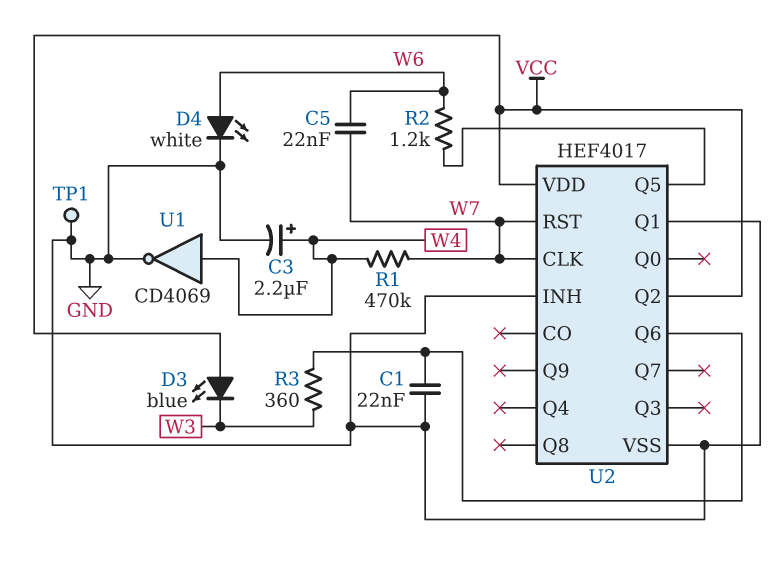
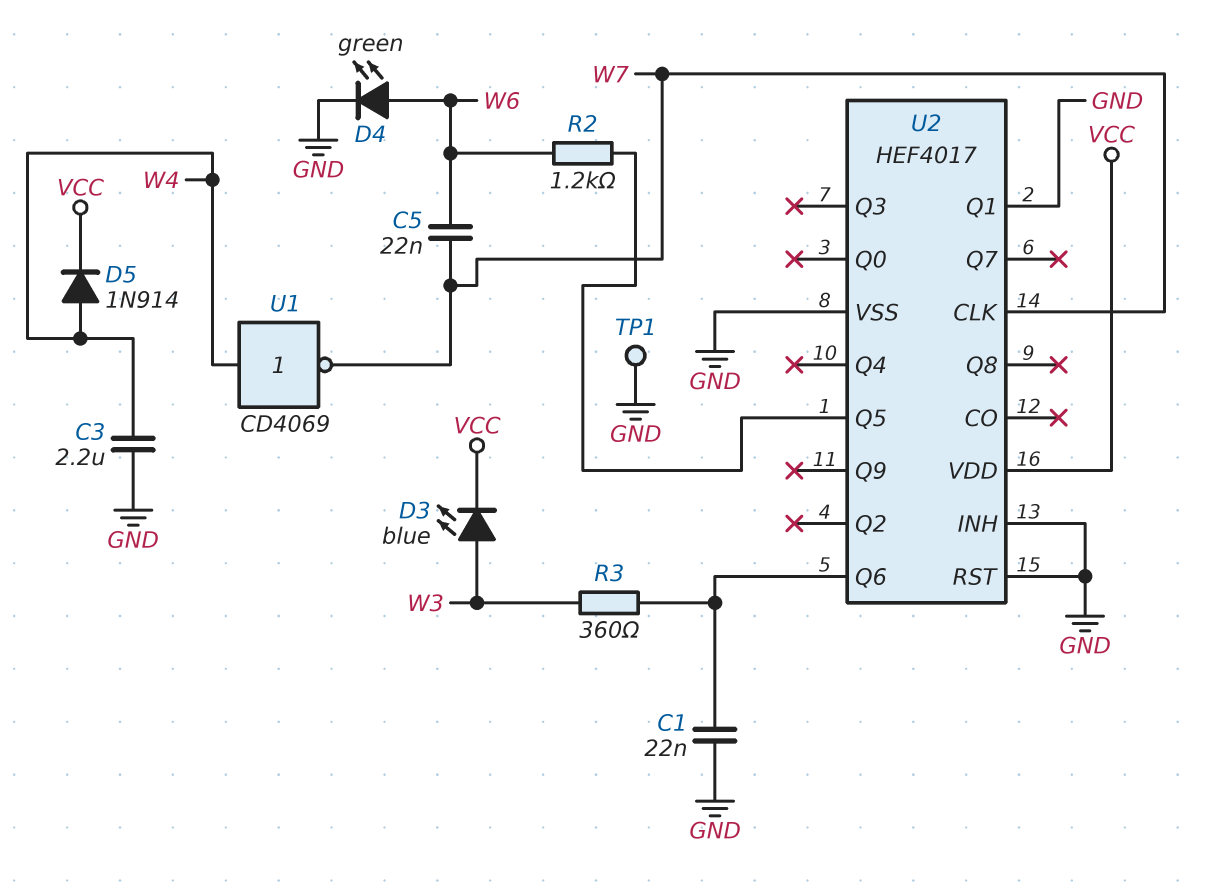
C3: 2.2uF (plus W4, minus GND) -> 2.2uF (GND, W4)
D3: LED blue (A VCC, K W3) -> LED blue (A W3, K VCC)
D4: LED white (A W6, K GND) -> LED green (A W6, K GND)
D5: none -> diode 1N914 (A W4, K VCC)
R1: 470k (W4, W7) -> none
U1: NOT CD4069 (in W4, out GND) -> NOT CD4069 (in W4, out W7)
U2 pin Q2: VCC -> none
U2 pin RST: W7 -> GND

